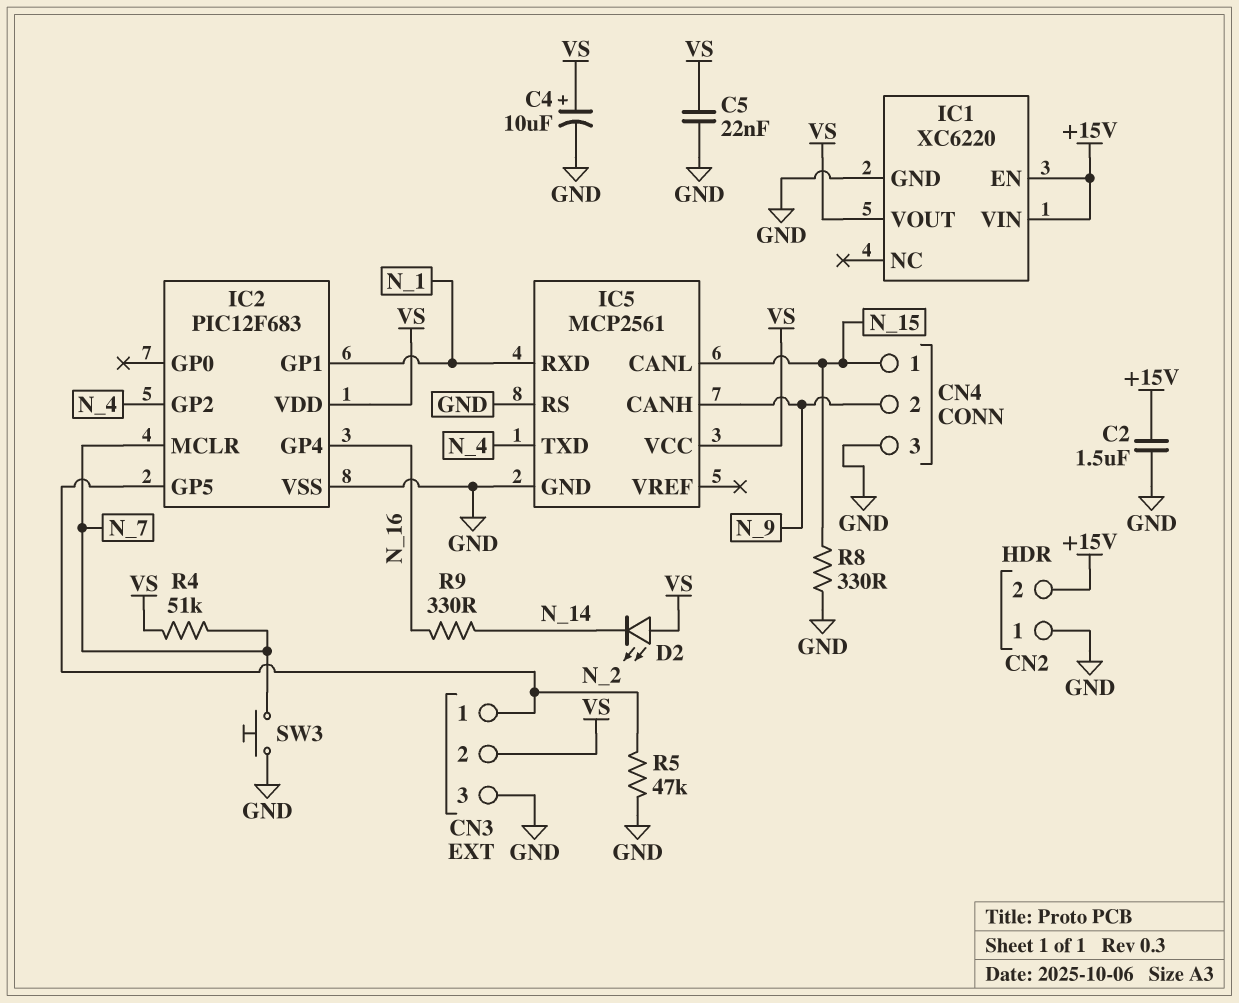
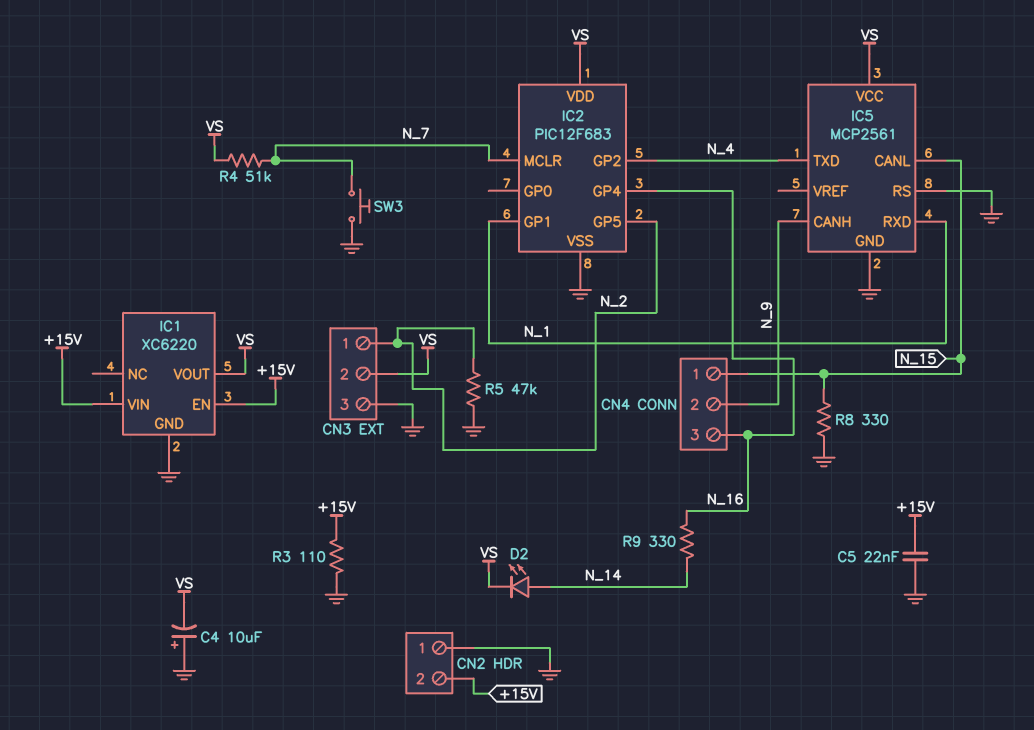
C2: 1.5uF (+15V, GND) -> none
C4: 10uF (plus VS, minus GND) -> 10uF (plus GND, minus VS)
C5: 22nF (GND, VS) -> 22nF (+15V, GND)
CN4 pin 3: GND -> N_16
D2: LED (A VS, K N_14) -> LED (A N_14, K VS)
R3: none -> 110 (+15V, GND)

